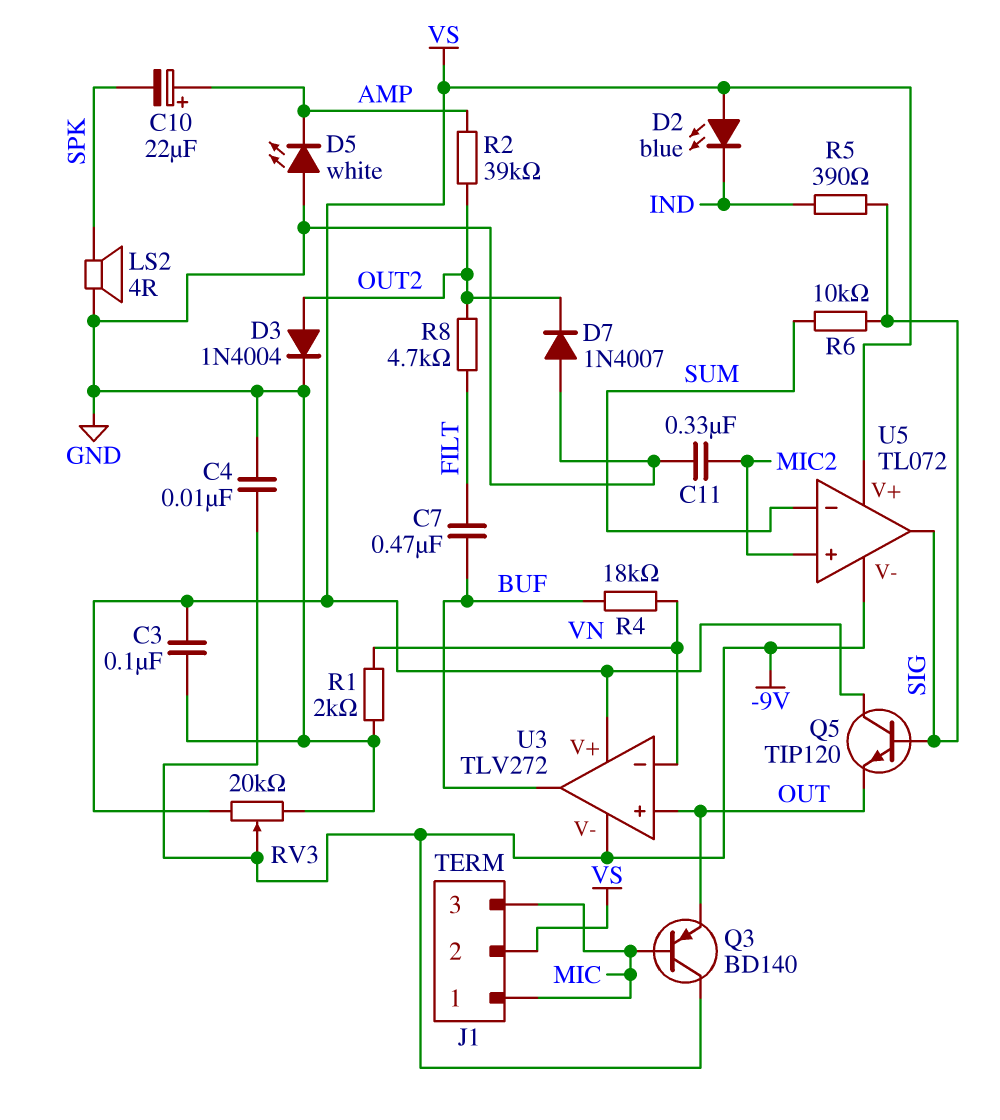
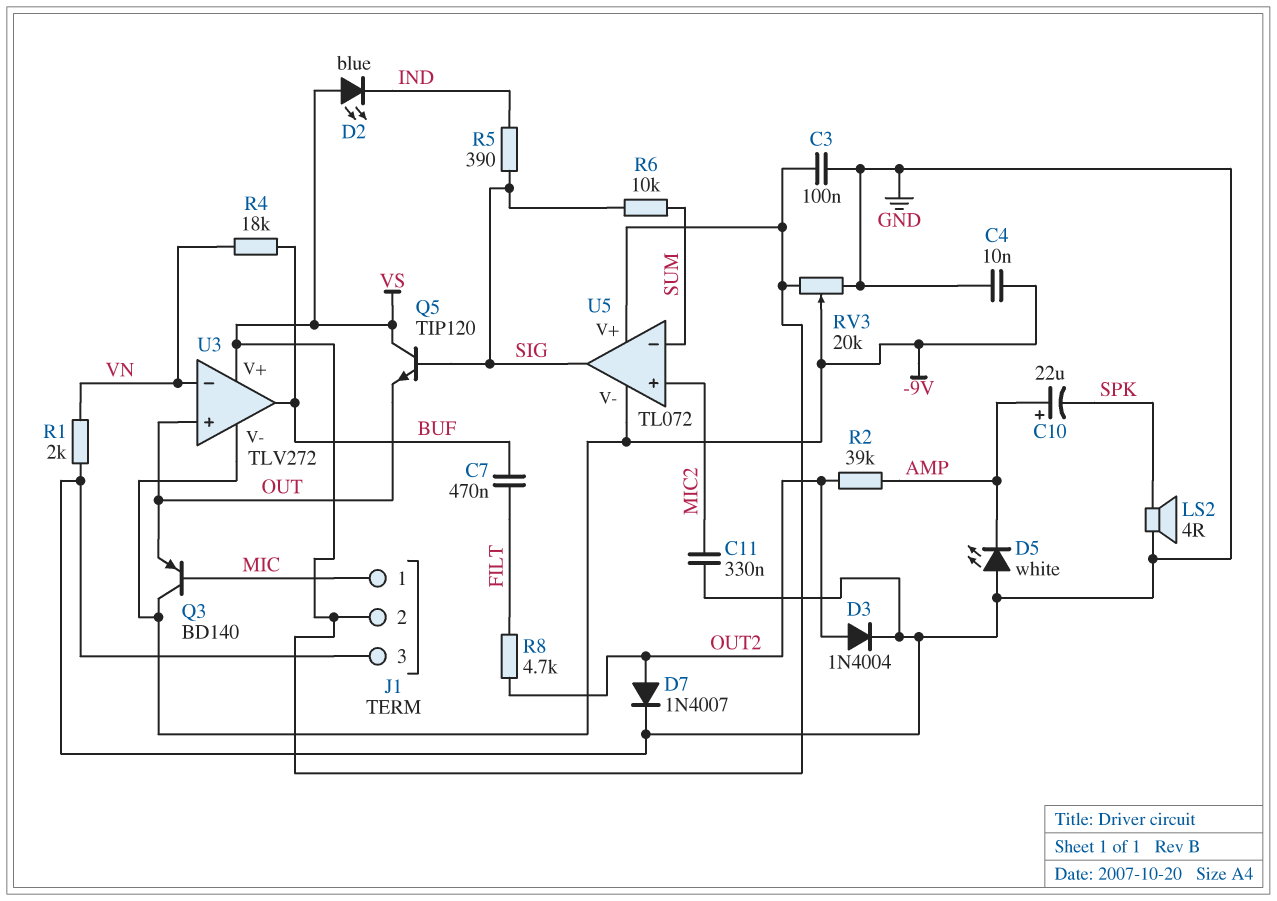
D7: diode 1N4007 (A GND, K OUT2) -> diode 1N4007 (A OUT2, K GND)
J1 pin 3: MIC -> GND

